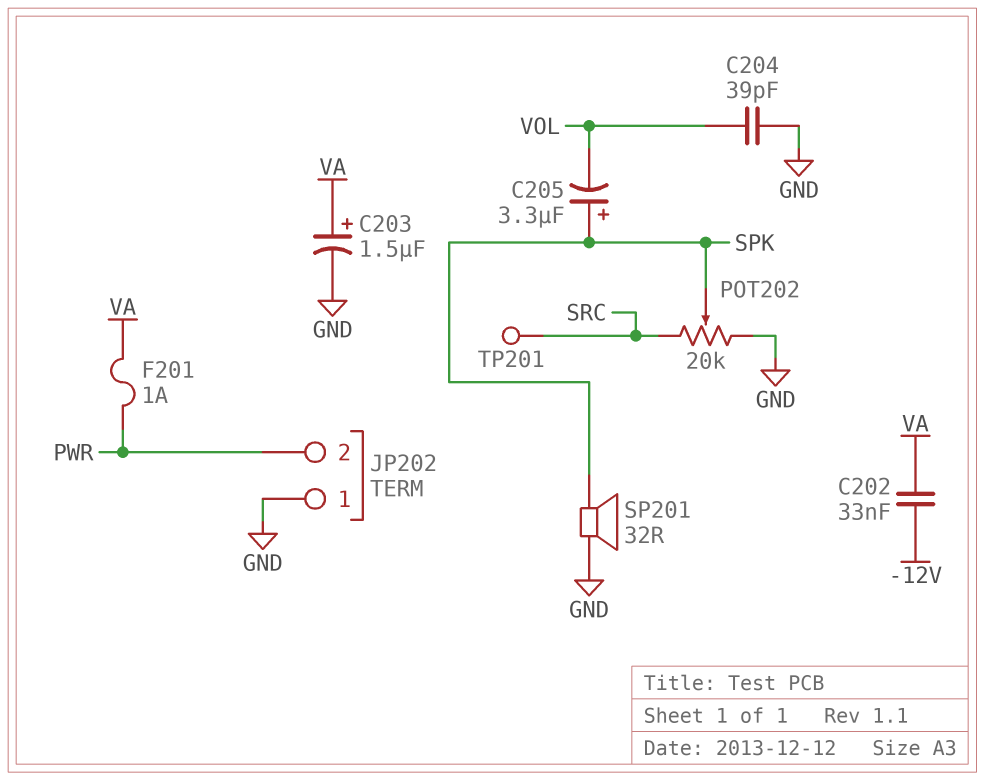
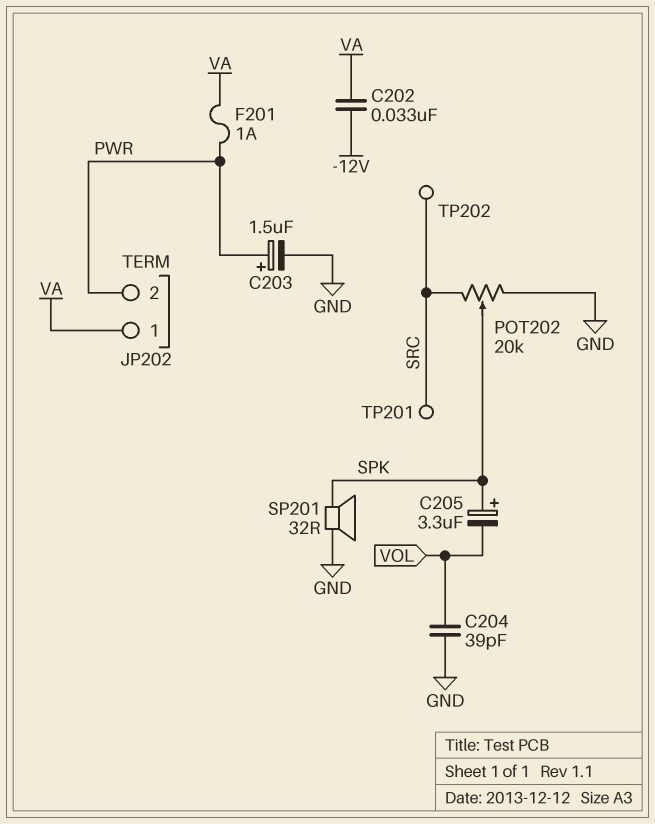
C203: 1.5uF (plus VA, minus GND) -> 1.5uF (plus PWR, minus GND)
JP202 pin 1: GND -> VA
TP202: none -> test point (SRC)

